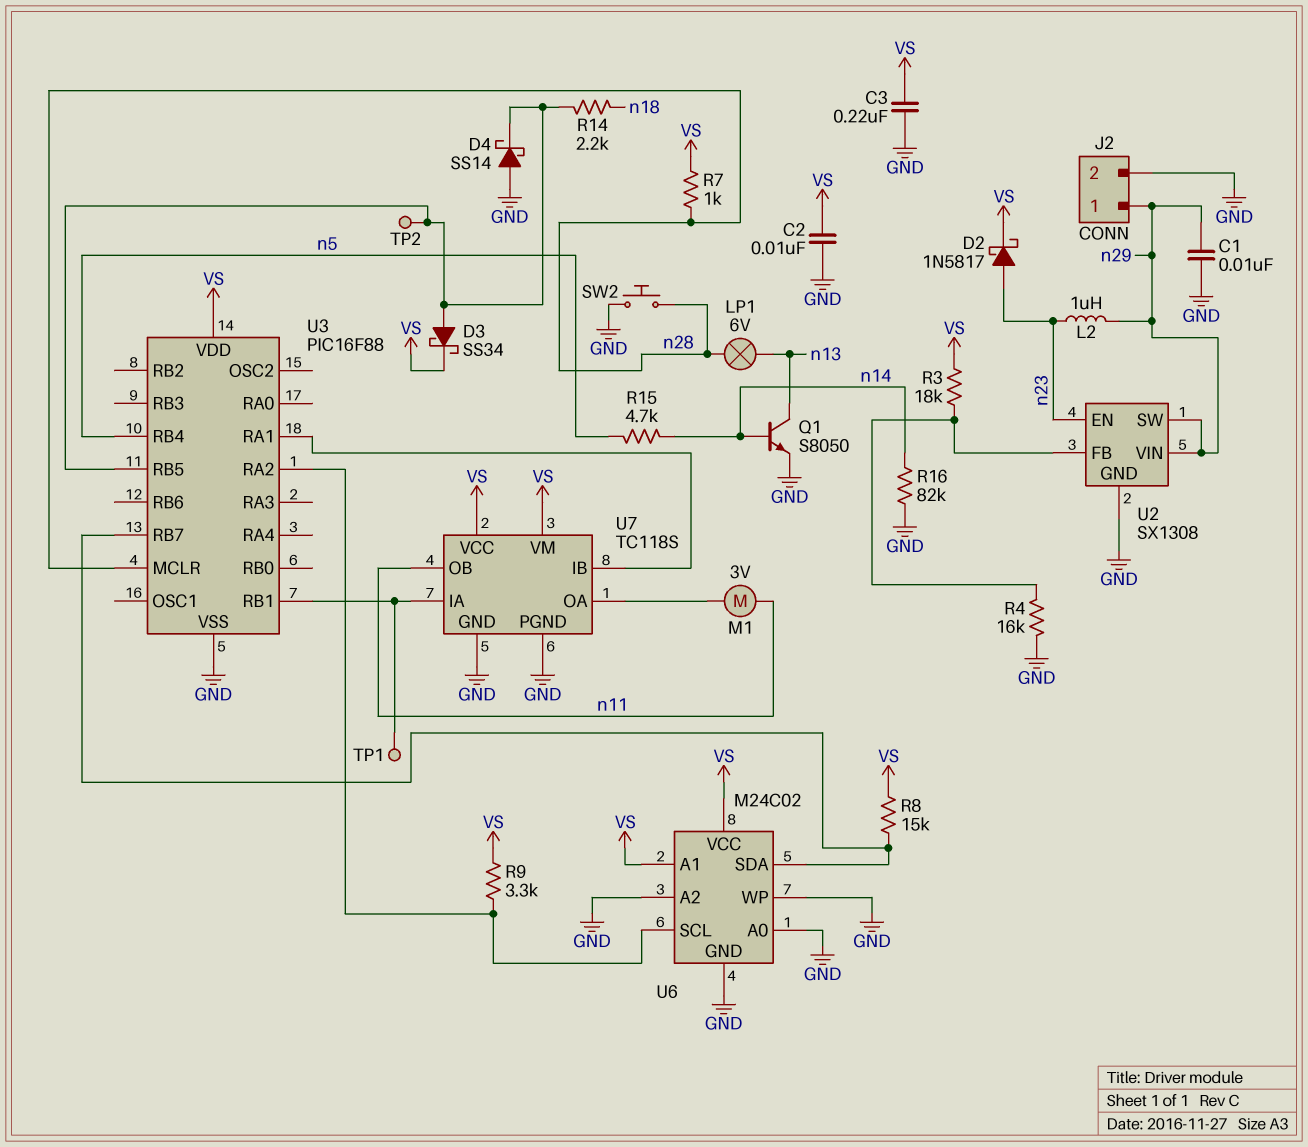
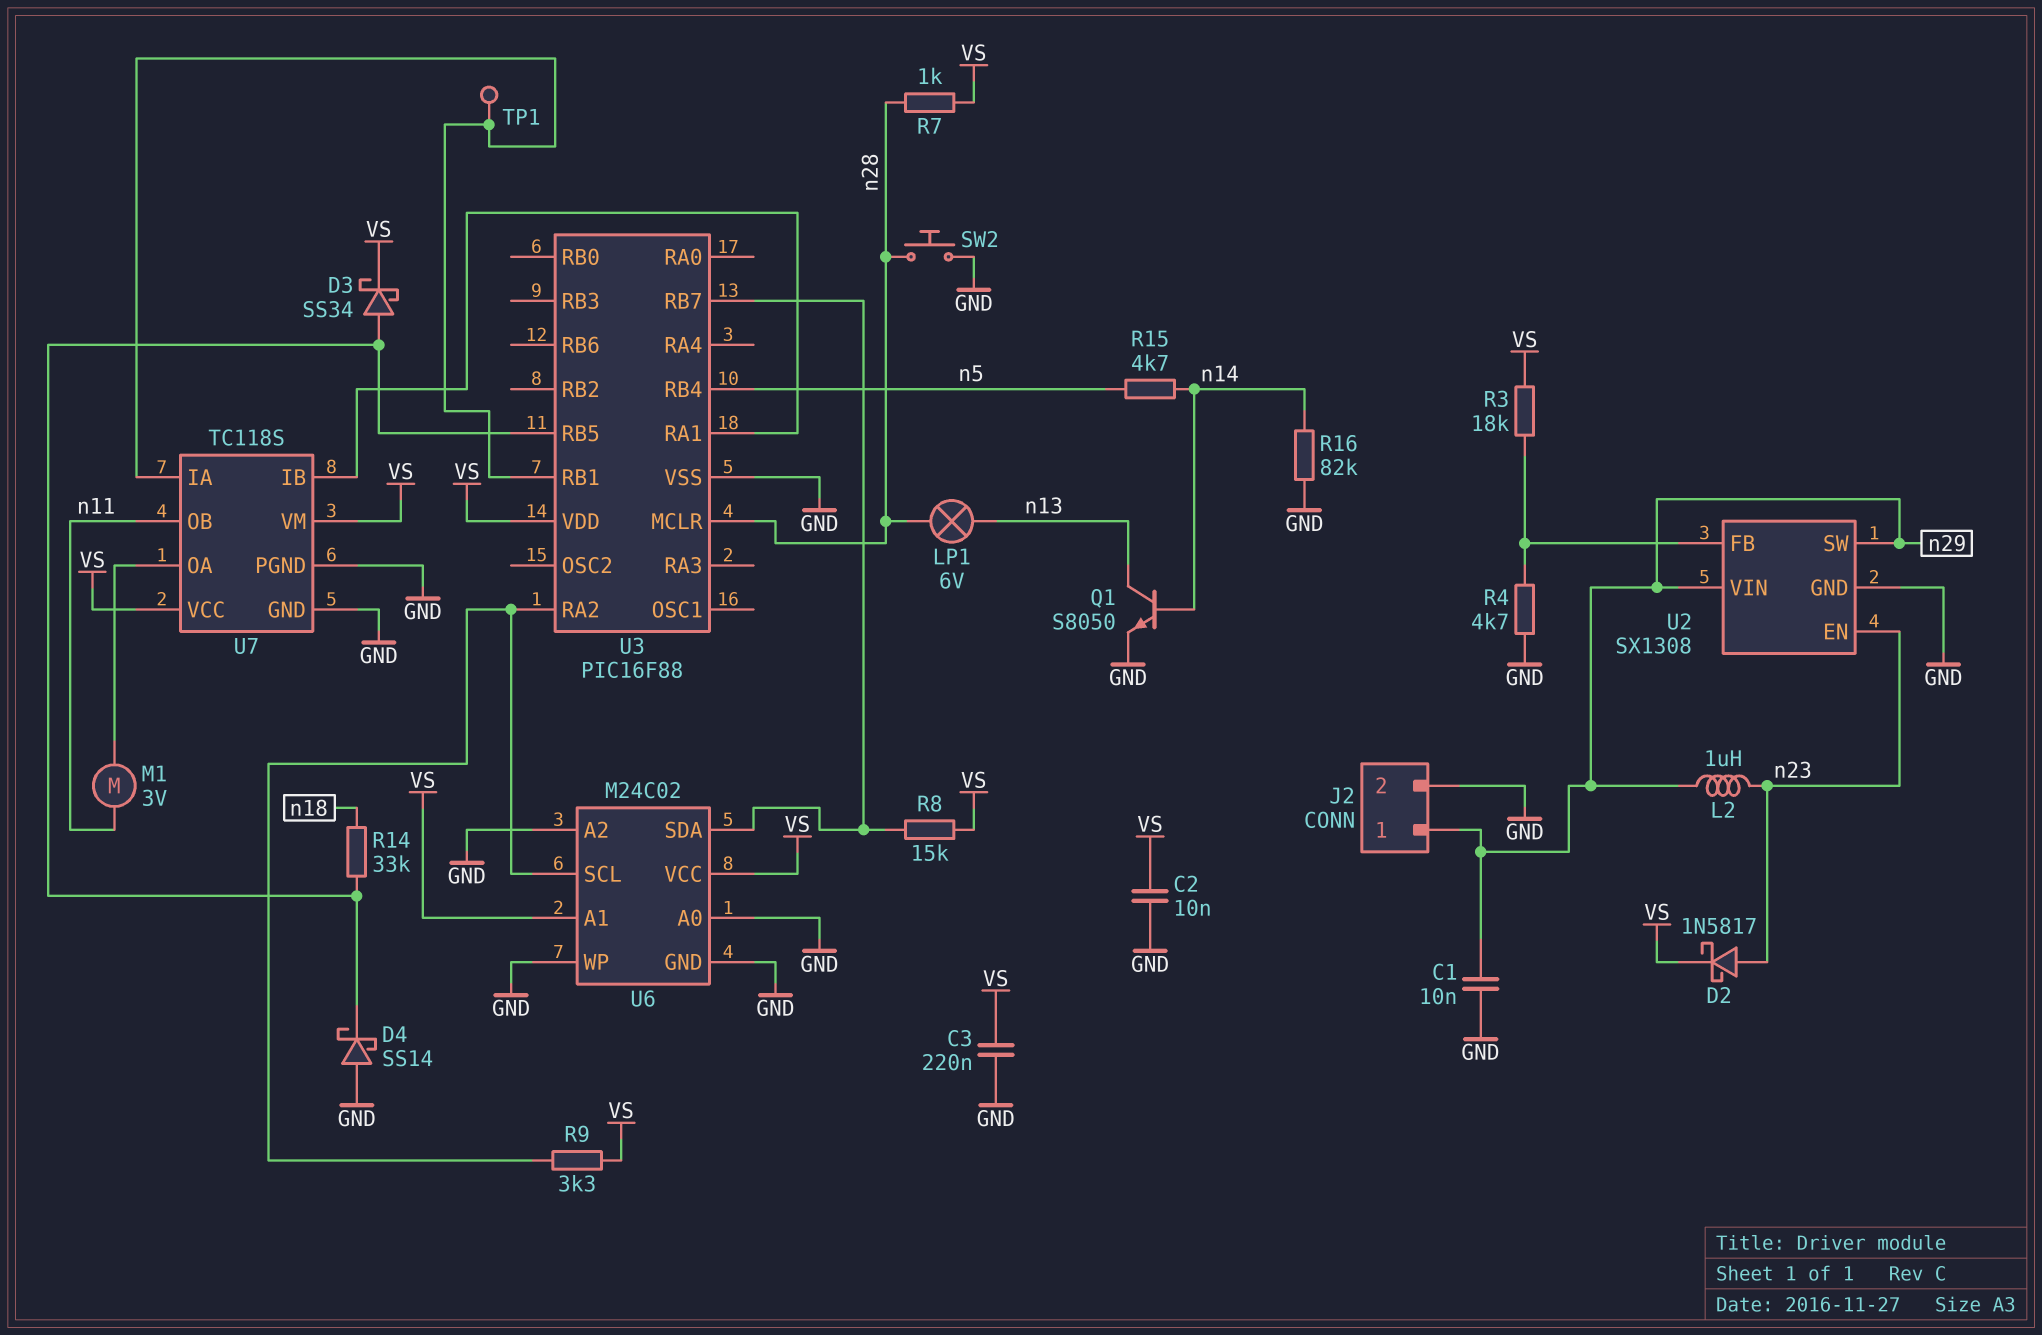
R4: 16k (GND, U2/FB) -> 4.7k (GND, U2/FB)
R14: 2.2k (U3/RB5, n18) -> 33k (U3/RB5, n18)
TP2: test point (U3/RB5) -> none

